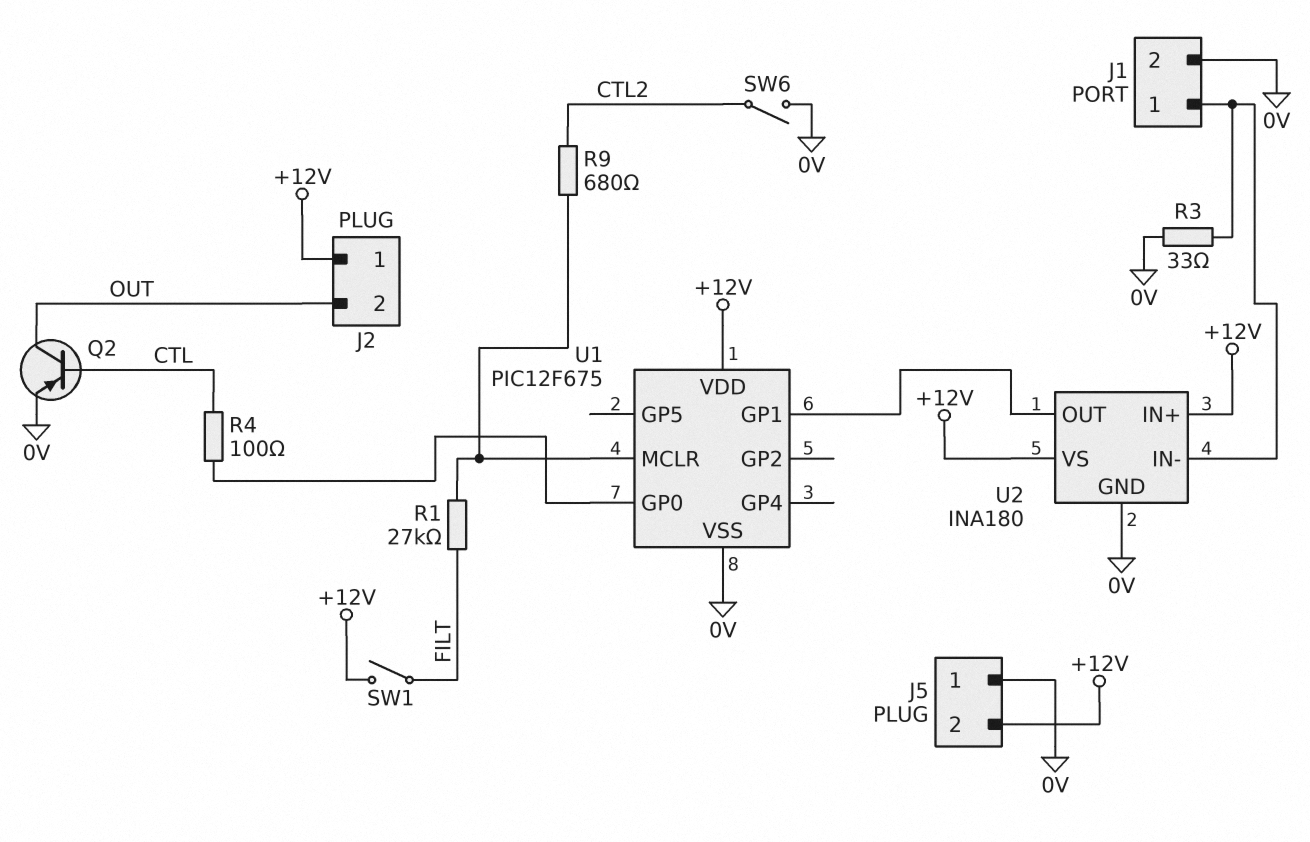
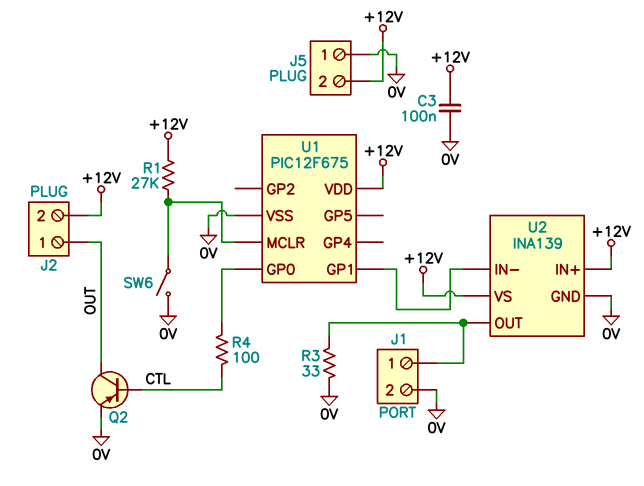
C3: none -> 100nF (+12V, 0V)
J2 pin 1: +12V -> OUT
J2 pin 2: OUT -> +12V
R1: 27k (FILT, U1/MCLR) -> 27k (+12V, U1/MCLR)
R9: 680 (CTL2, U1/MCLR) -> none
SW1: switch (+12V, FILT) -> none
SW6: switch (0V, CTL2) -> switch (0V, U1/MCLR)
U2: INA180 -> INA139
U2 pin IN-: J1/1 -> U1/GP1
U2 pin OUT: U1/GP1 -> J1/1

